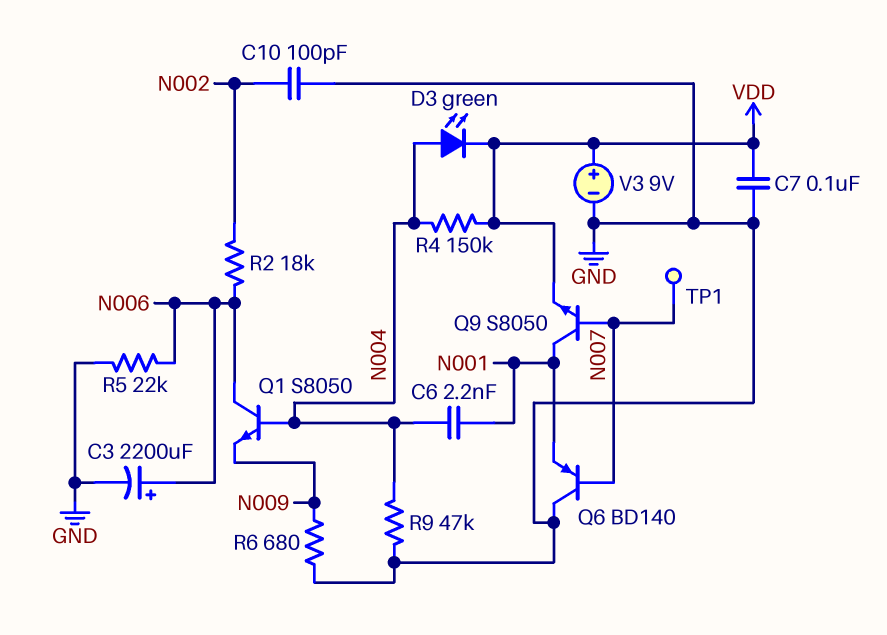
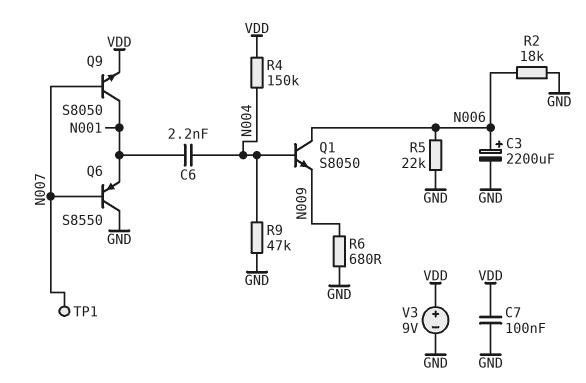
C10: 100pF (GND, N002) -> none
D3: LED green (A N004, K VDD) -> none
Q6: PNP BD140 (B N007, C GND, E N001) -> PNP S8550 (B N007, C GND, E N001)
R2: 18k (N002, N006) -> 18k (GND, N006)

